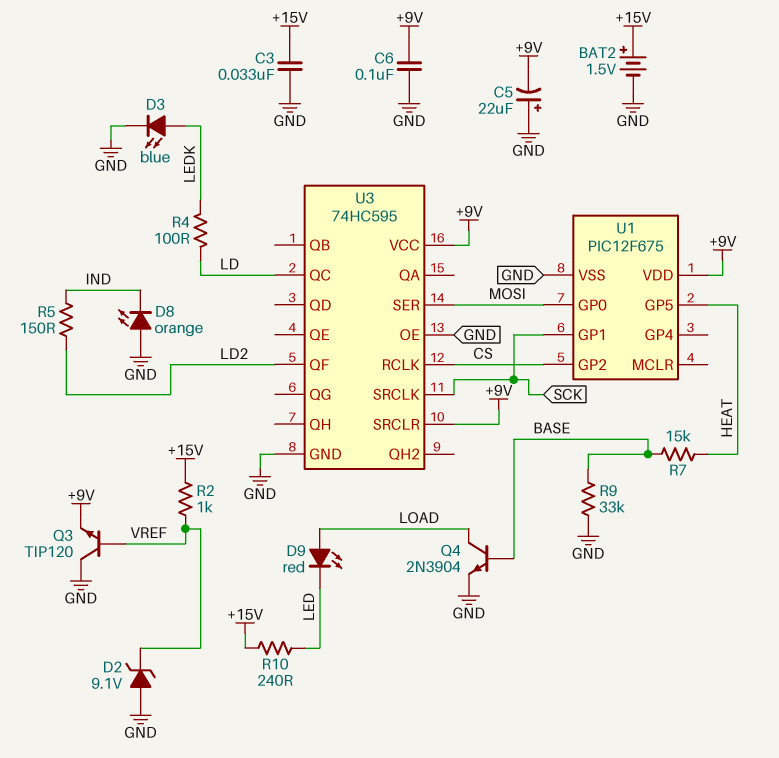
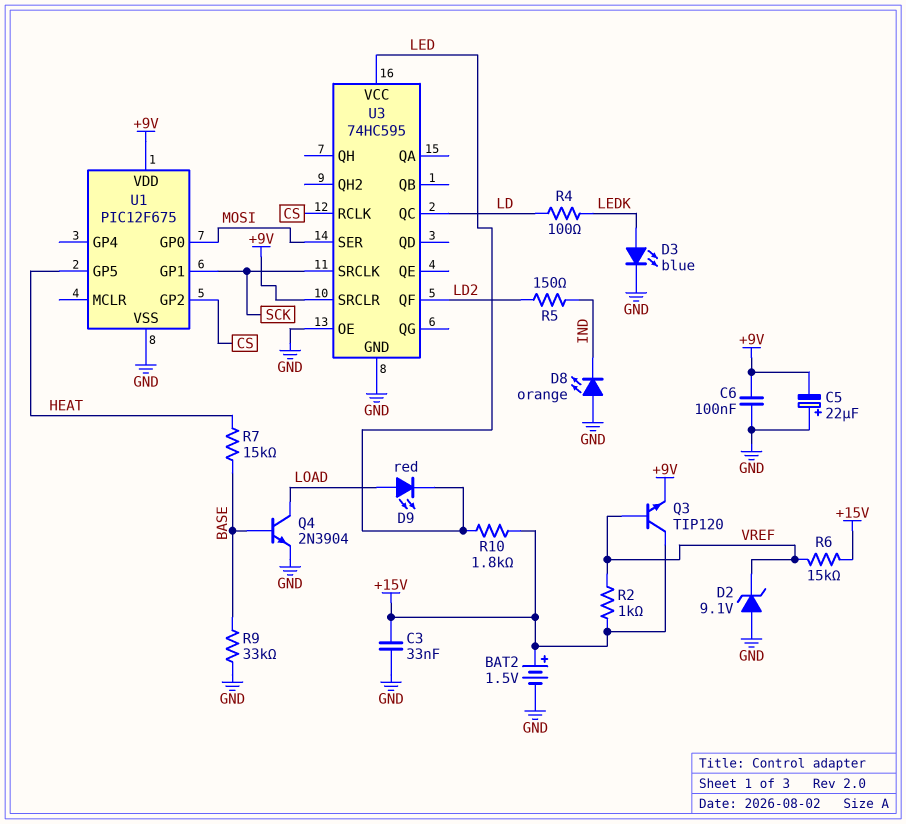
Q3: NPN TIP120 (B VREF, C GND, E +9V) -> NPN TIP120 (B VREF, C +15V, E +9V)
R6: none -> 15k (+15V, VREF)
R10: 240 (+15V, LED) -> 1.8k (+15V, LED)
U3 pin VCC: +9V -> LED

